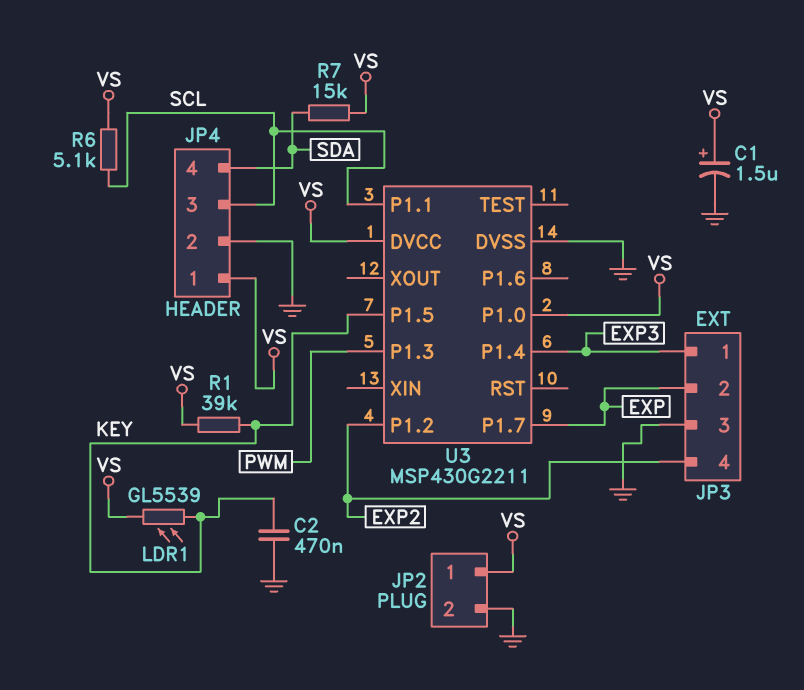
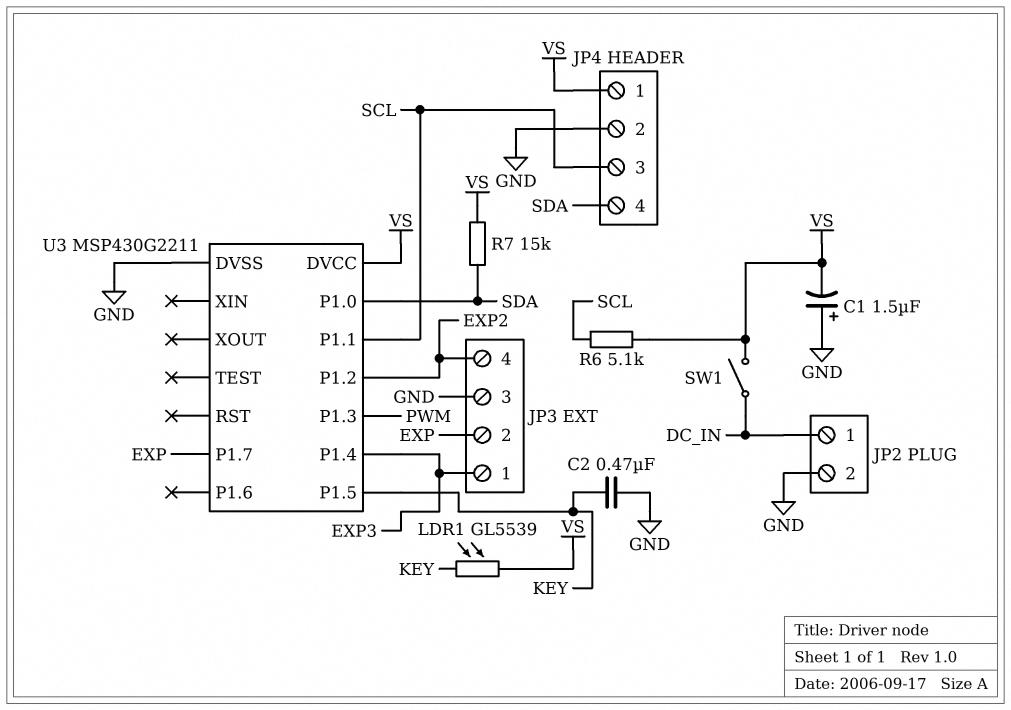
C1: 1.5uF (plus VS, minus GND) -> 1.5uF (plus GND, minus VS)
JP2 pin 1: VS -> DC_IN
R1: 39k (KEY, VS) -> none
SW1: none -> switch (DC_IN, VS)
U3 pin P1.0: VS -> SDA

